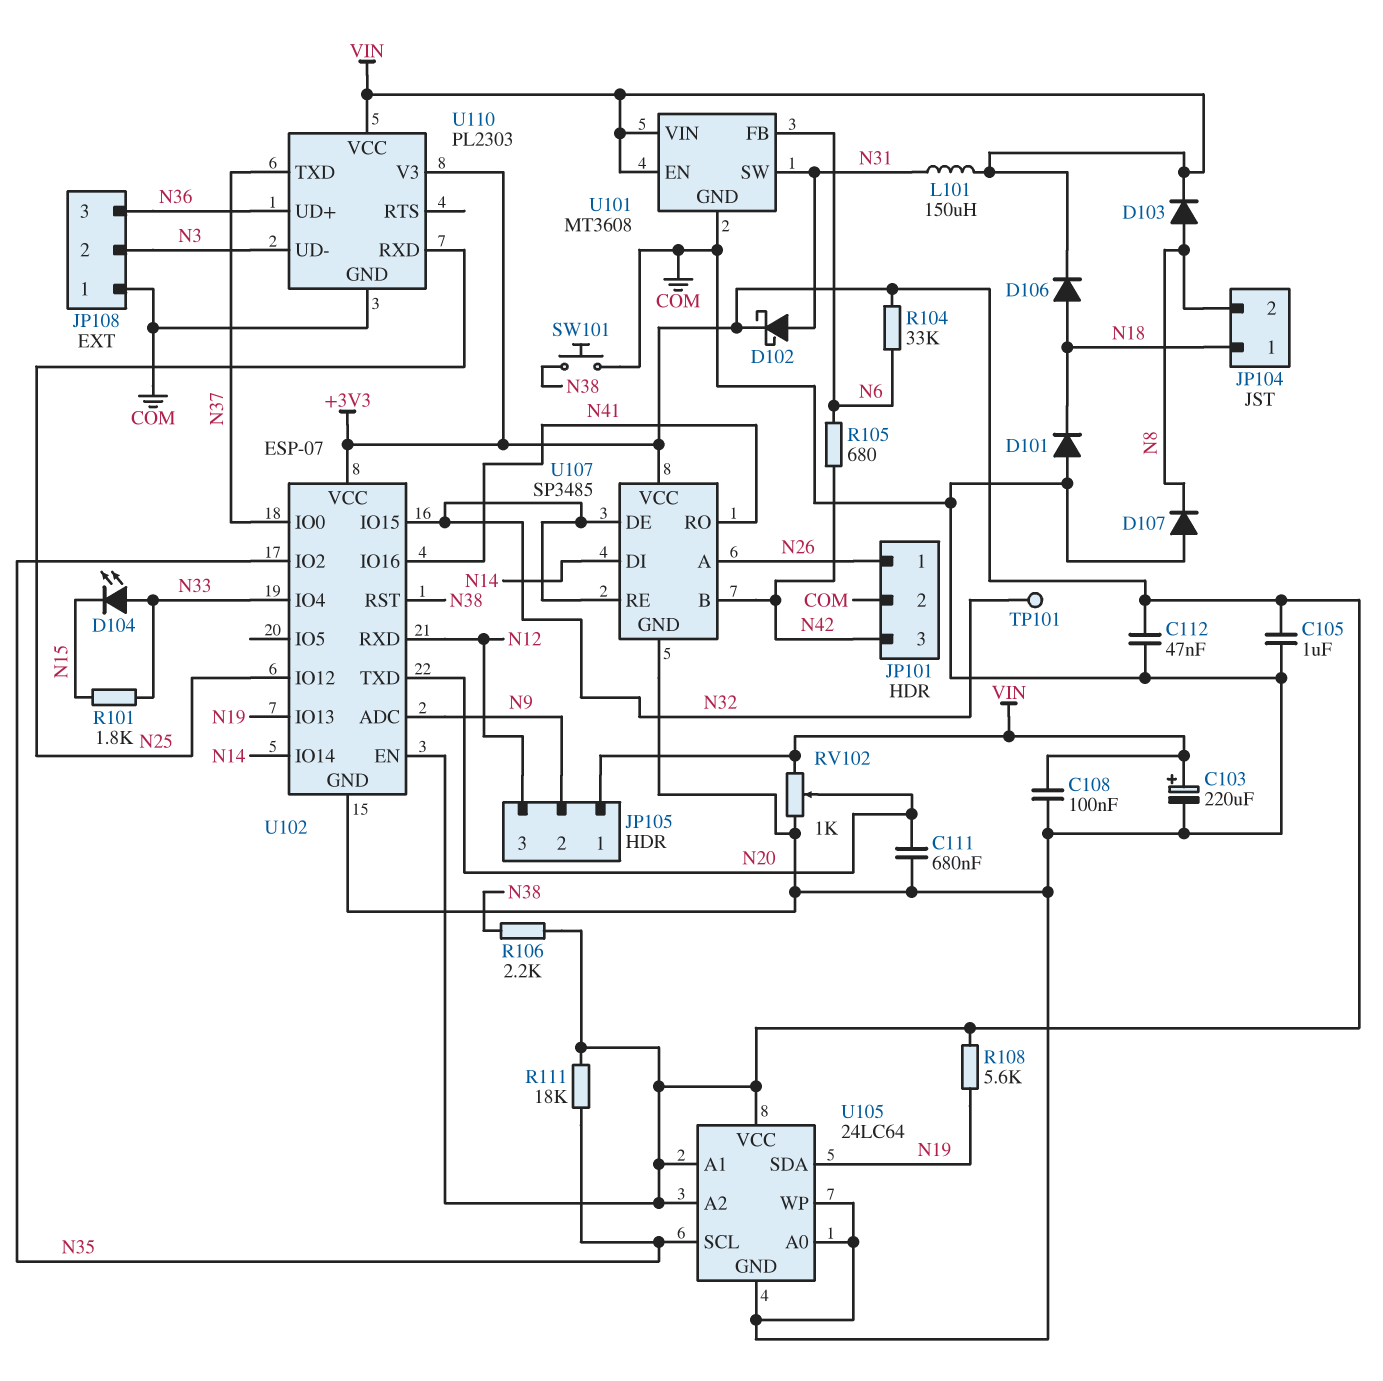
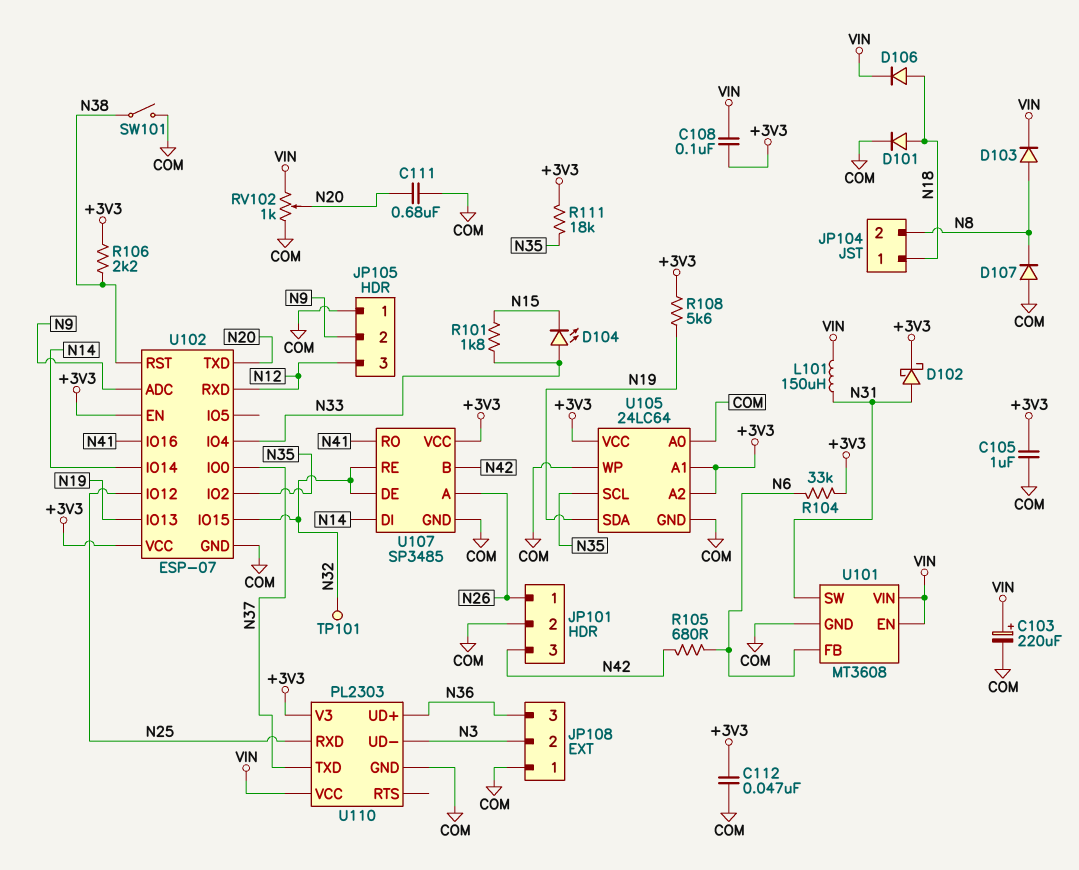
C108: 100nF (COM, VIN) -> 100nF (+3V3, VIN)
D101: diode (A COM, K N18) -> diode (A N18, K COM)
JP105 pin 1: VIN -> COM
SW101: button (COM, N38) -> switch (COM, N38)

